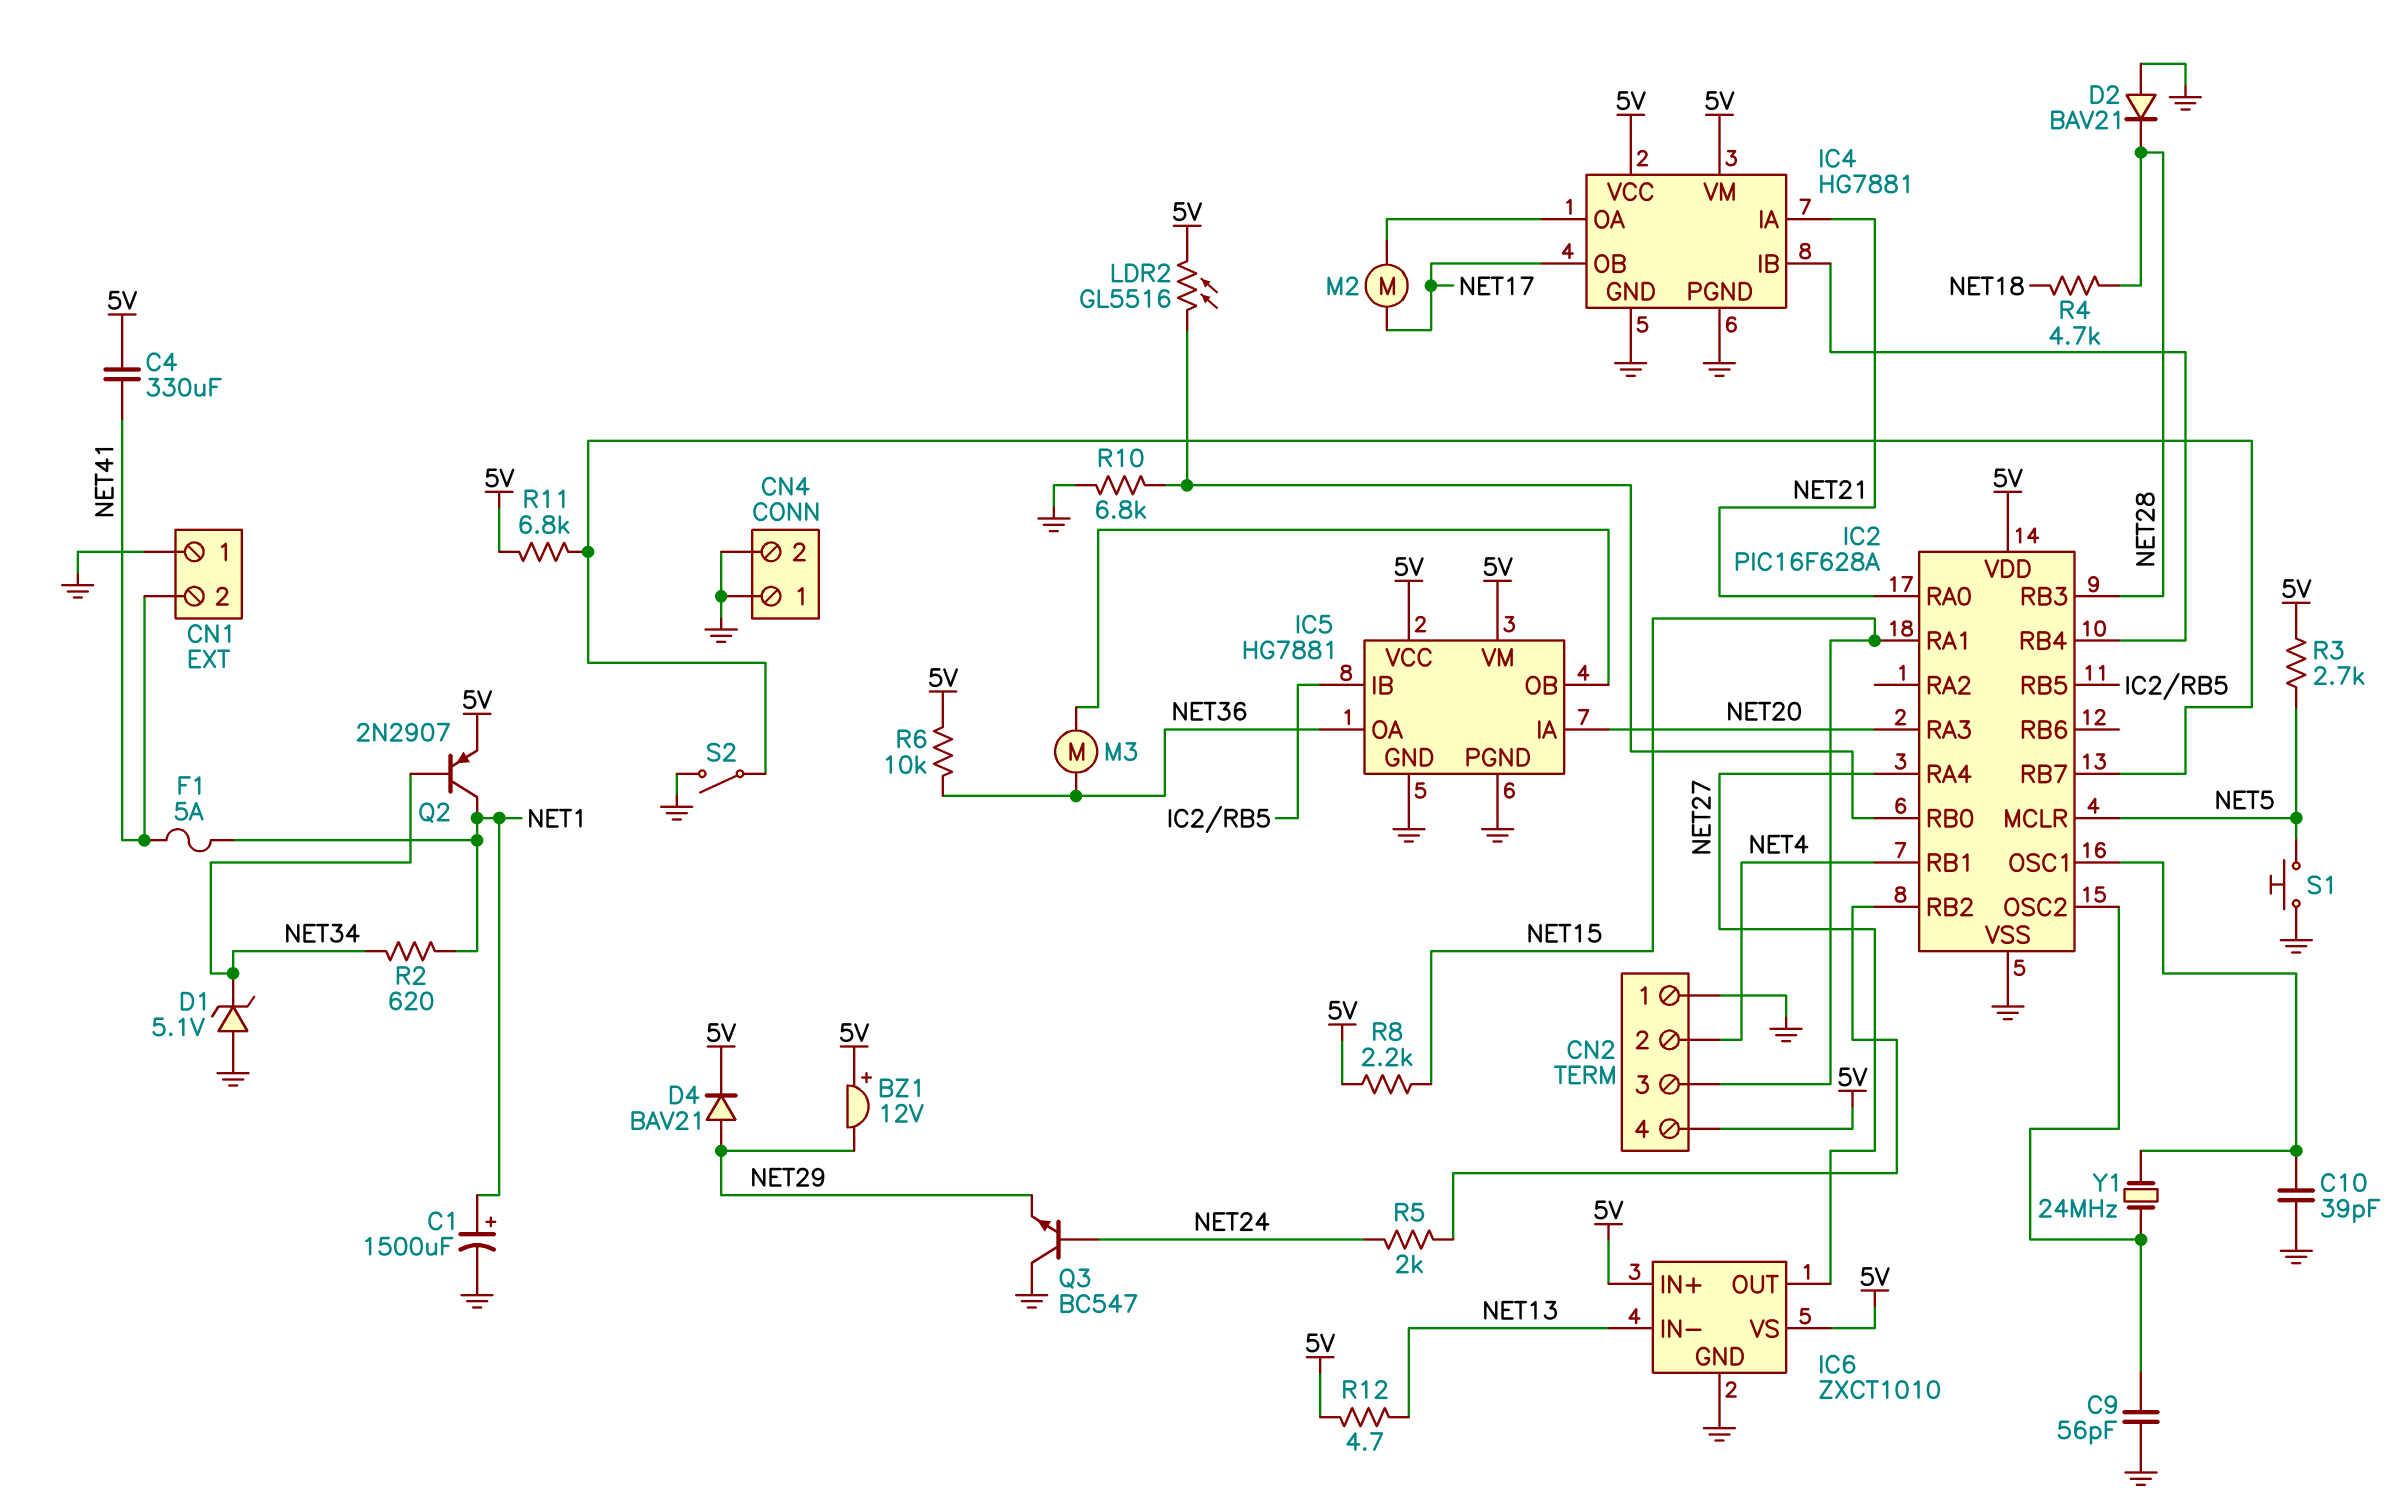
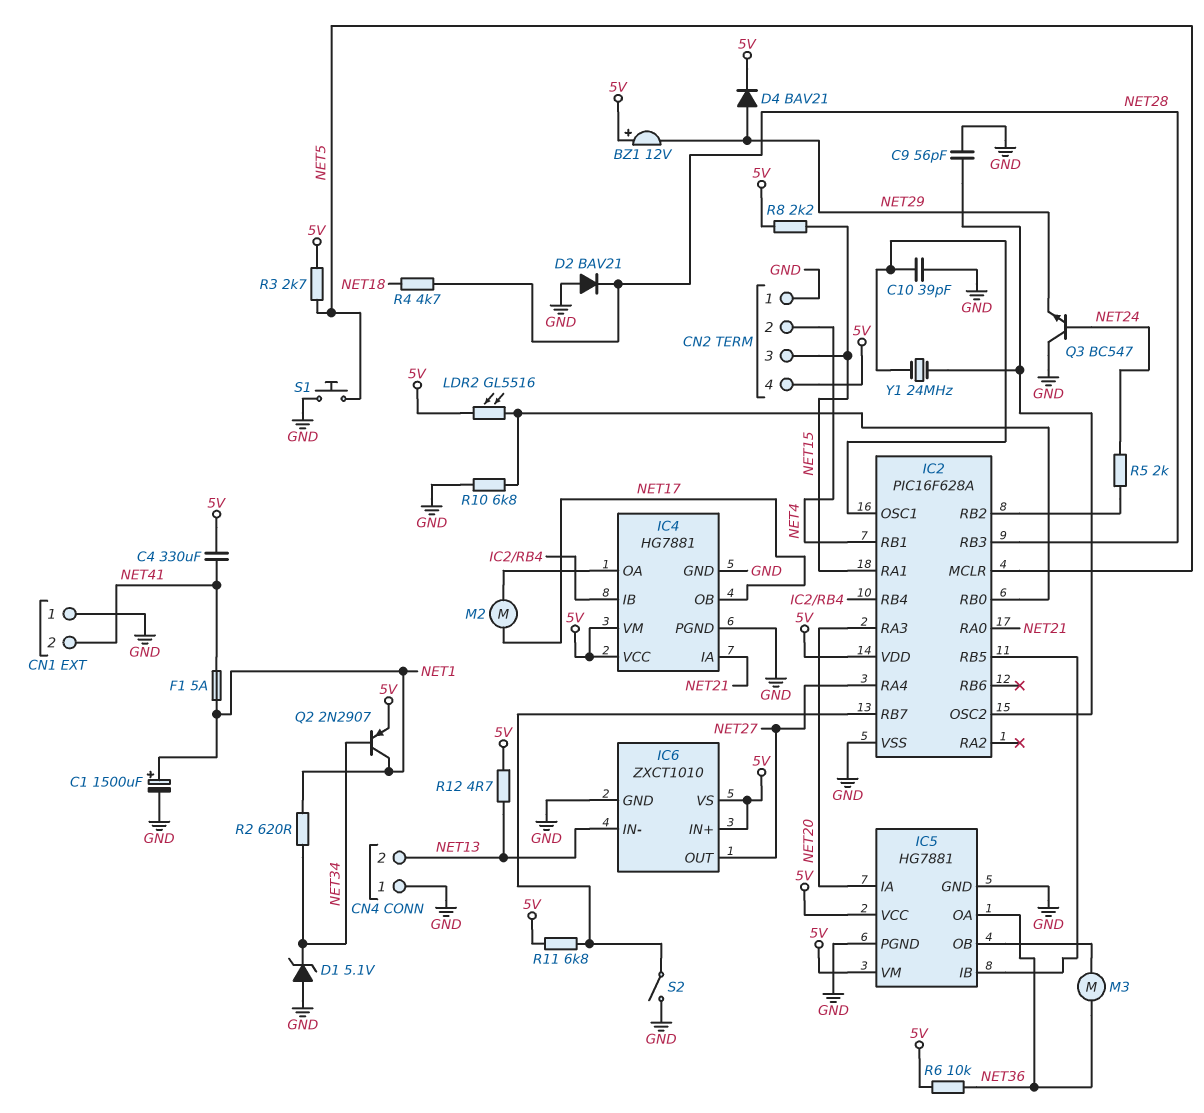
CN4 pin 2: GND -> NET13

